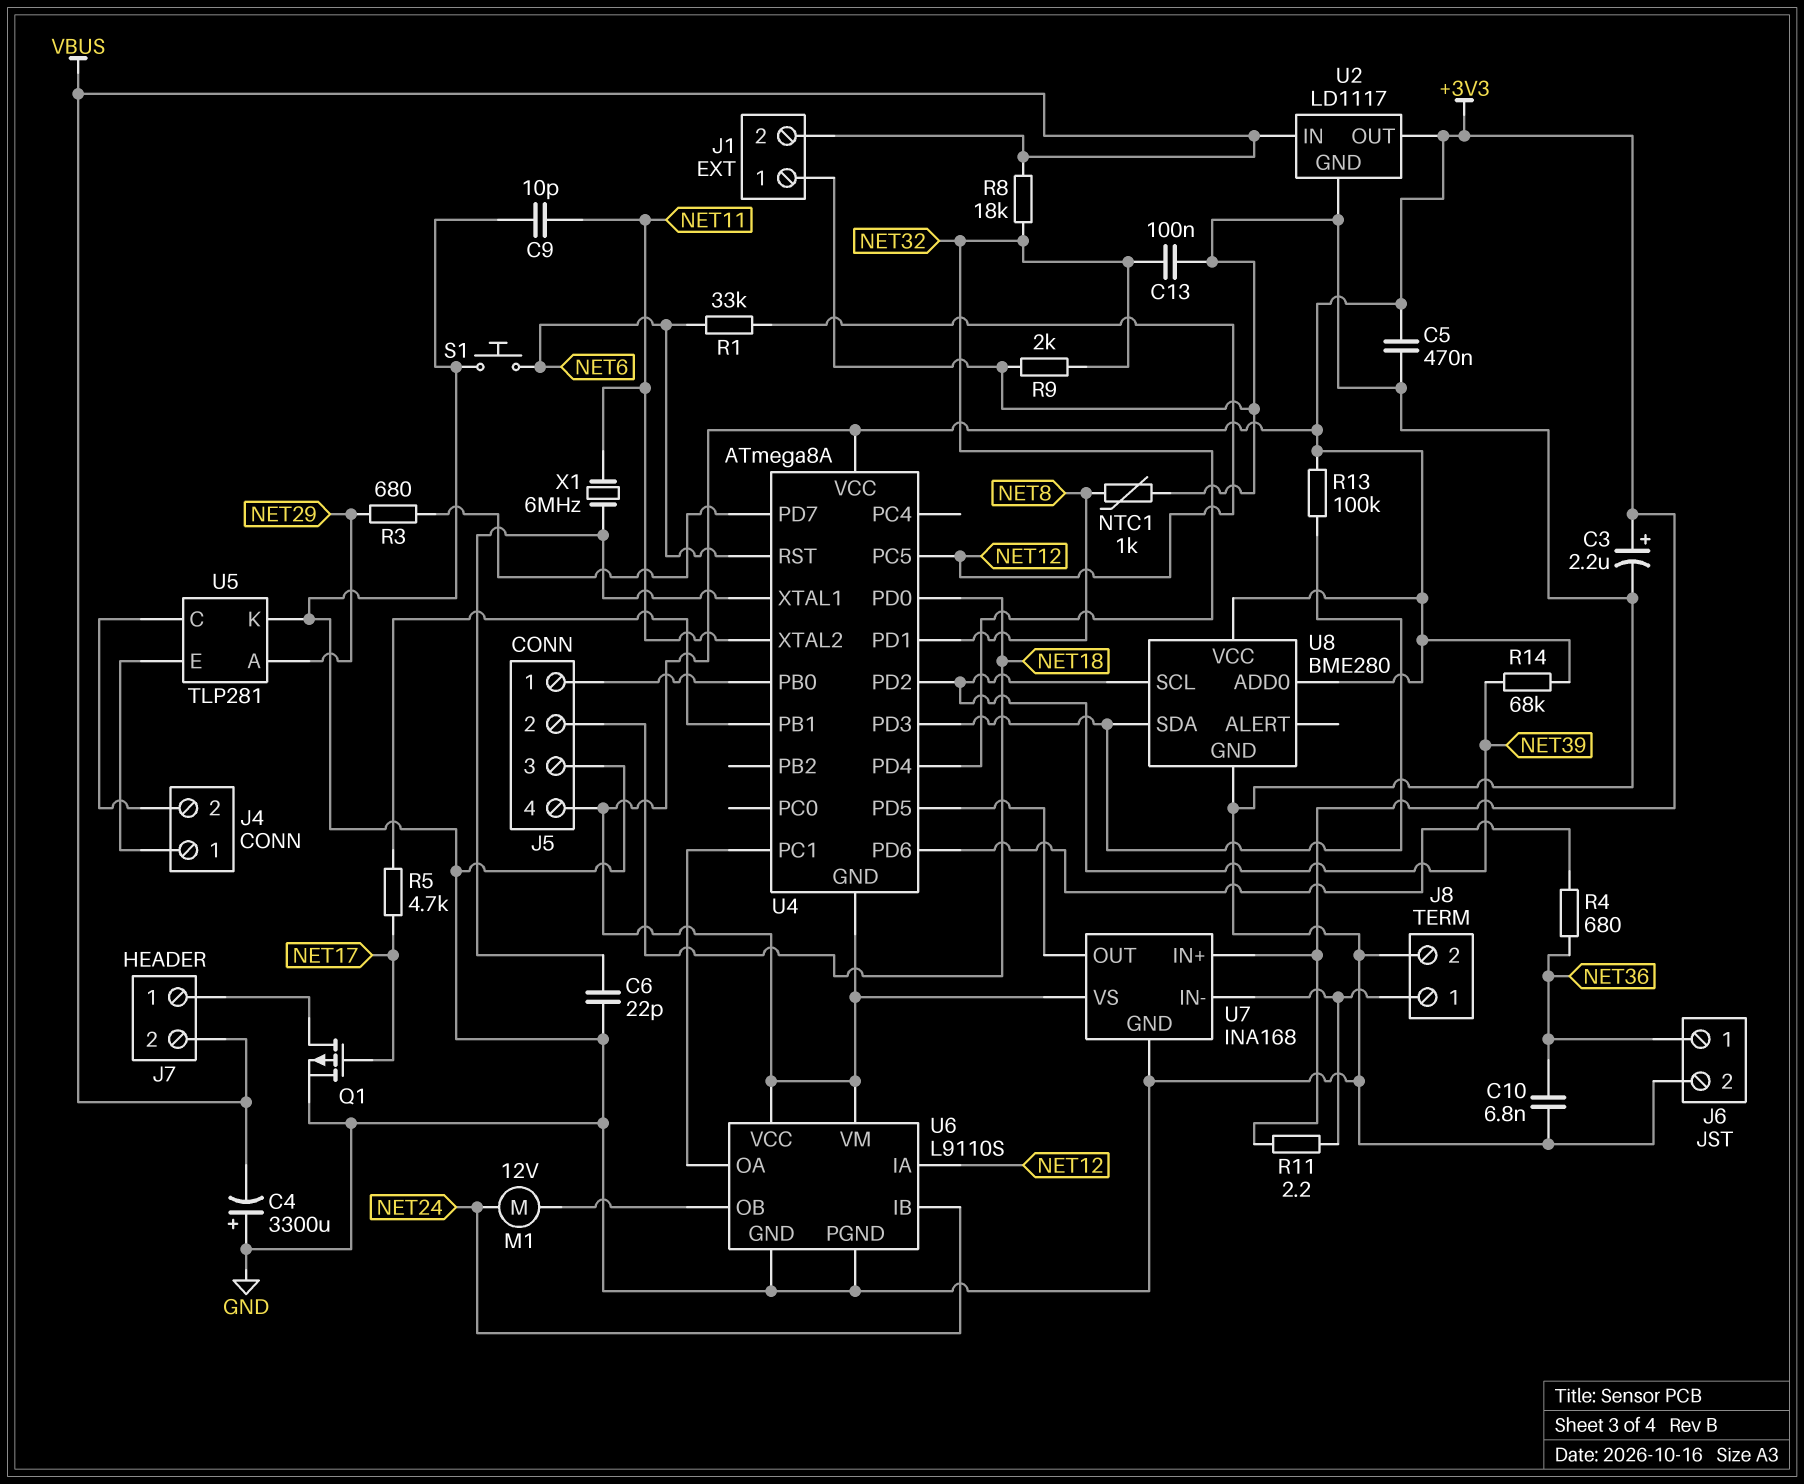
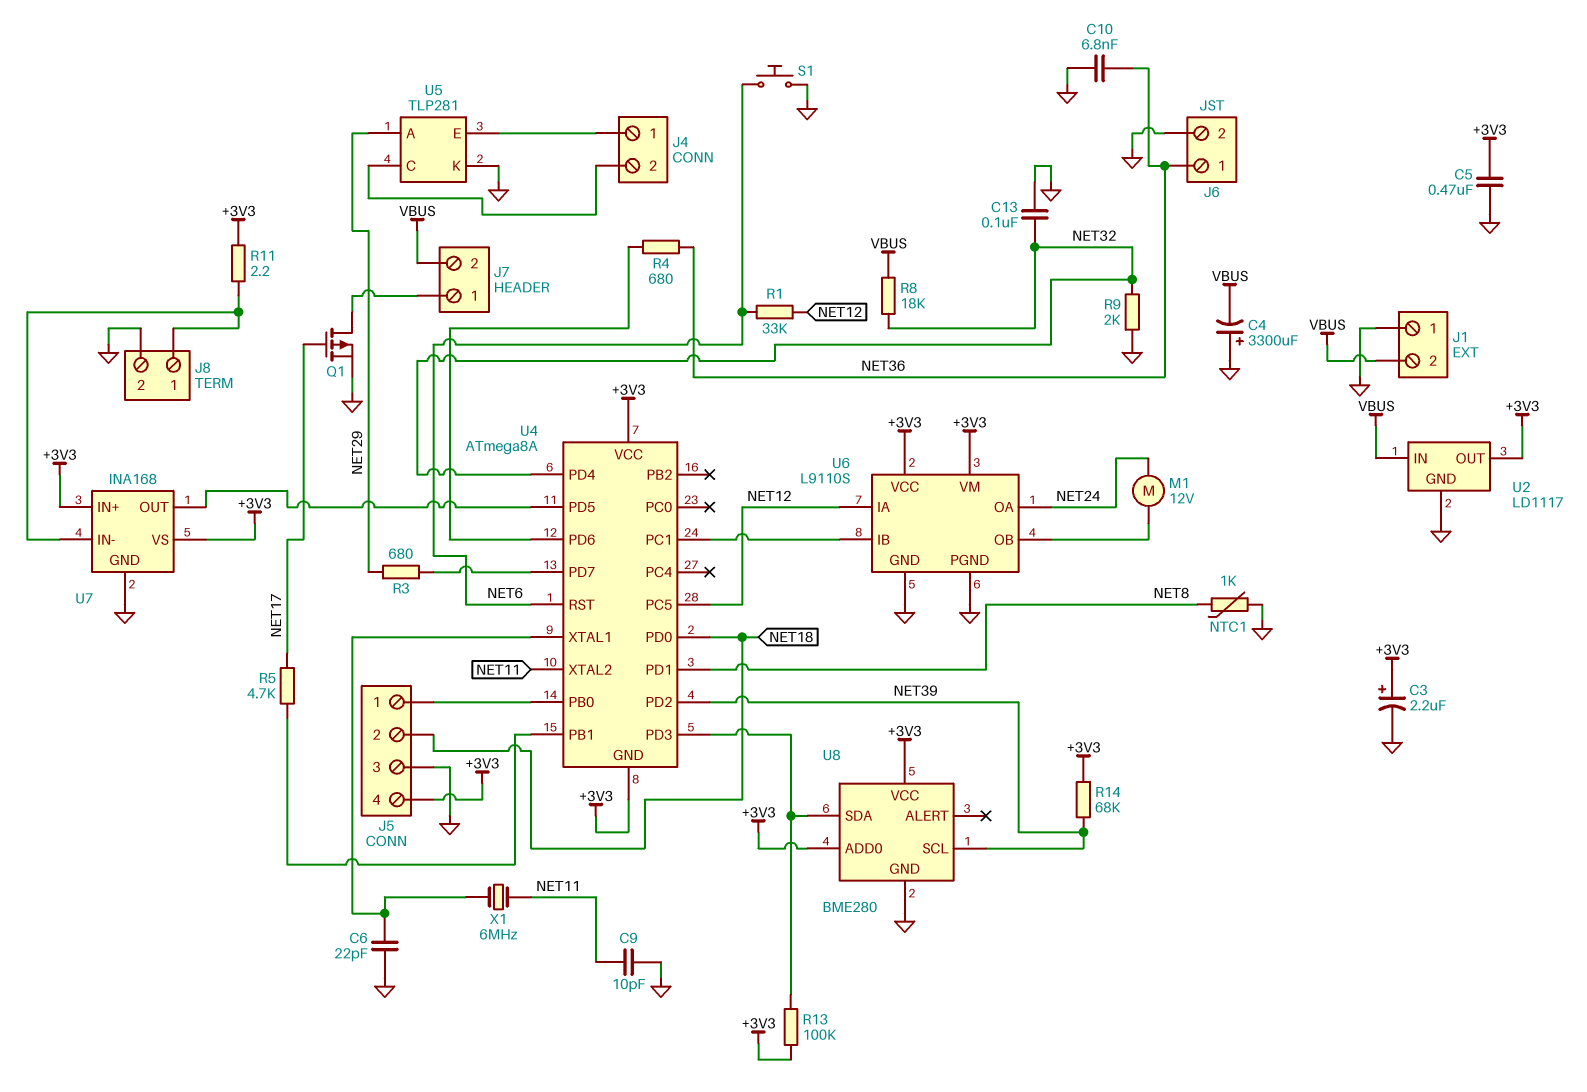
U6 pin IB: NET24 -> U4/PC1
U6 pin OA: U4/PC1 -> NET24

